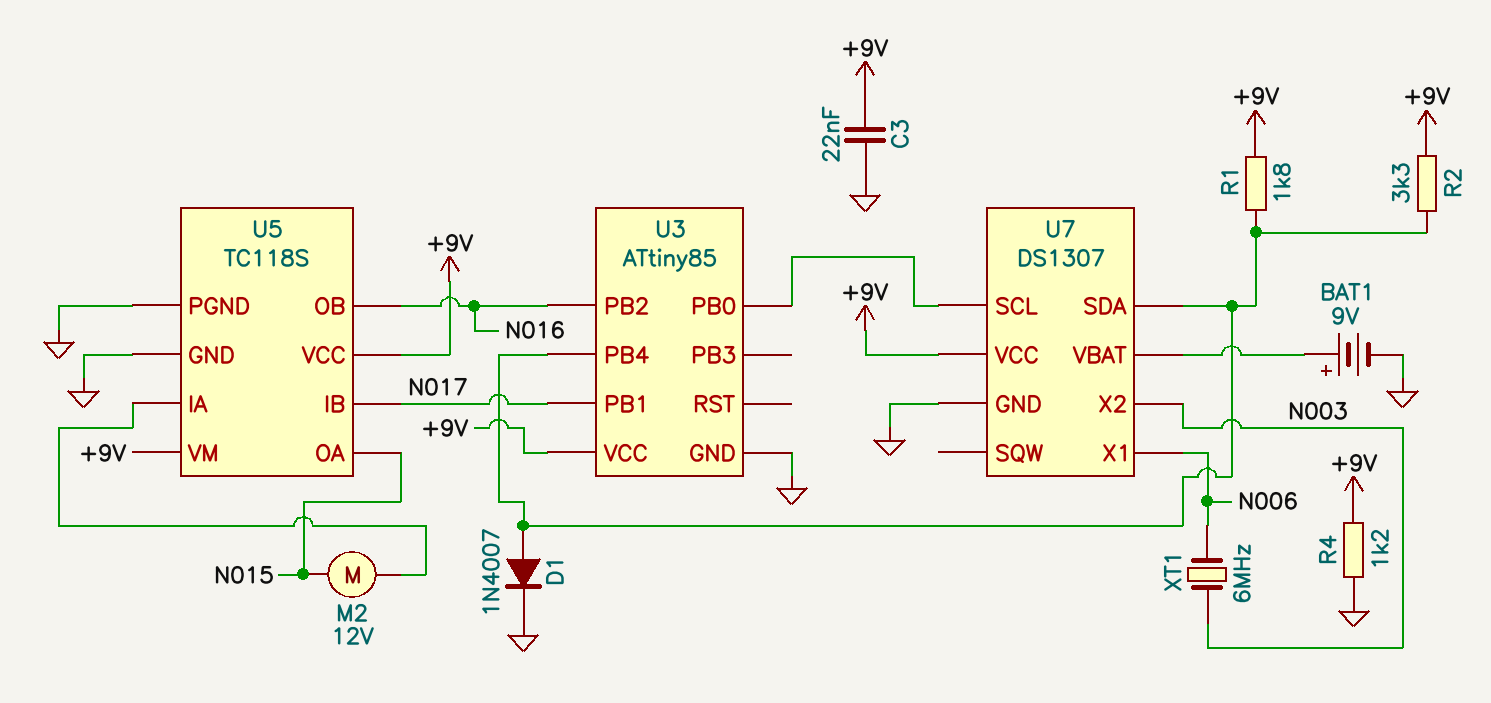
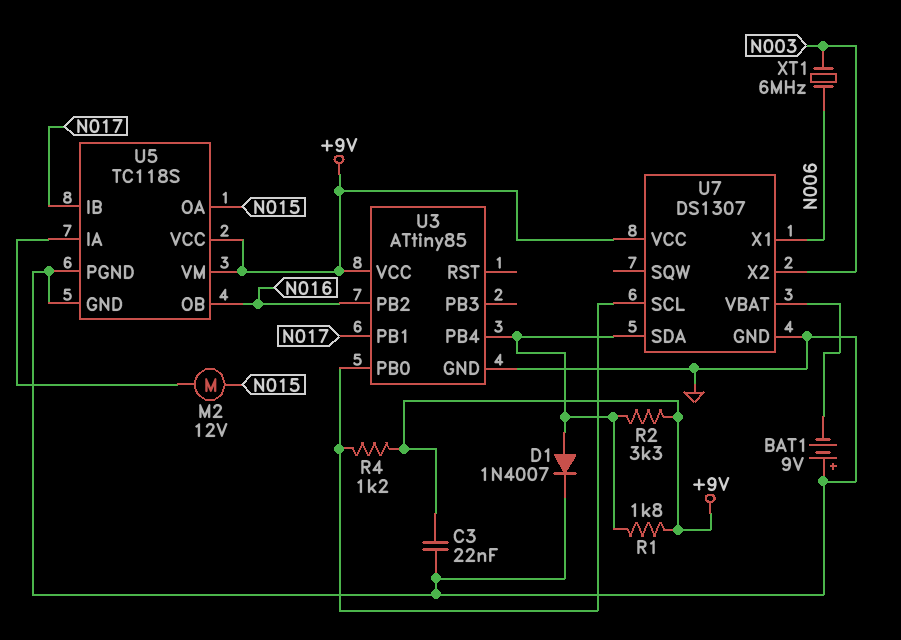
BAT1: 9V (plus U7/VBAT, minus GND) -> 9V (plus GND, minus U7/VBAT)
R4: 1.2k (+9V, GND) -> 1.2k (+9V, U3/PB0)

